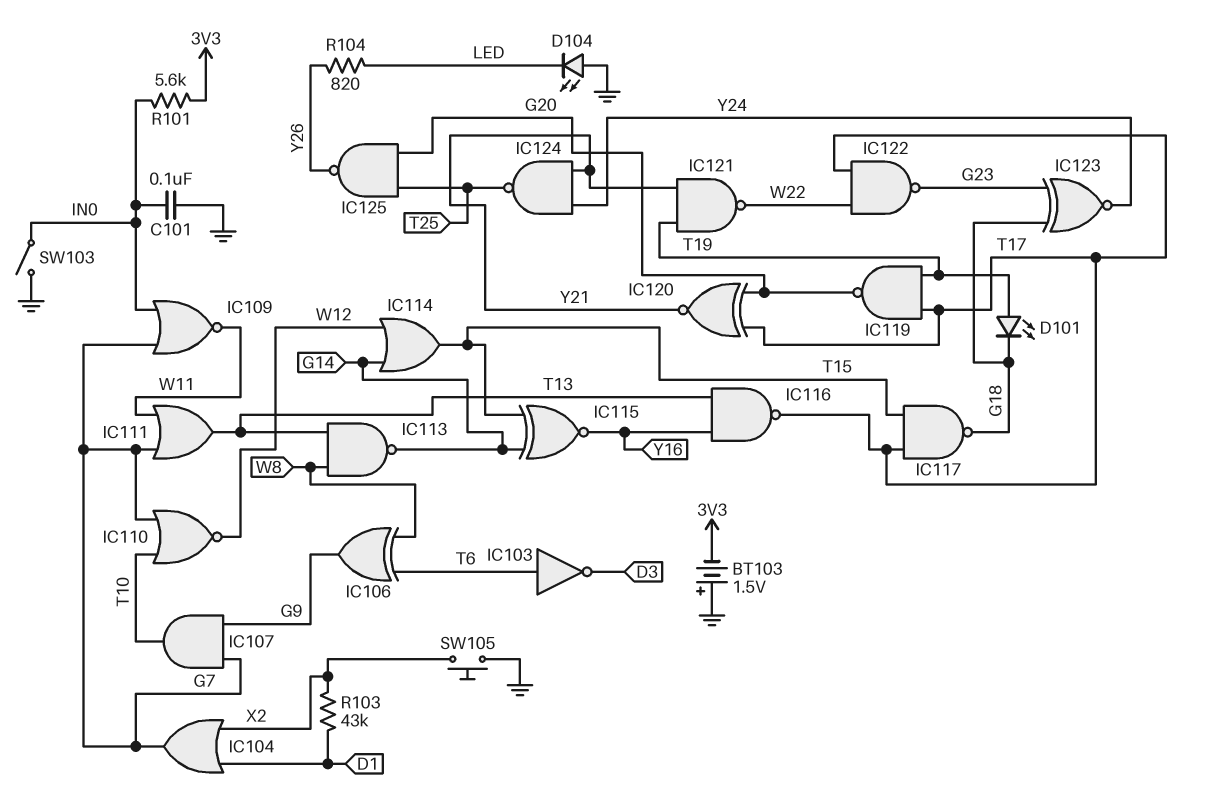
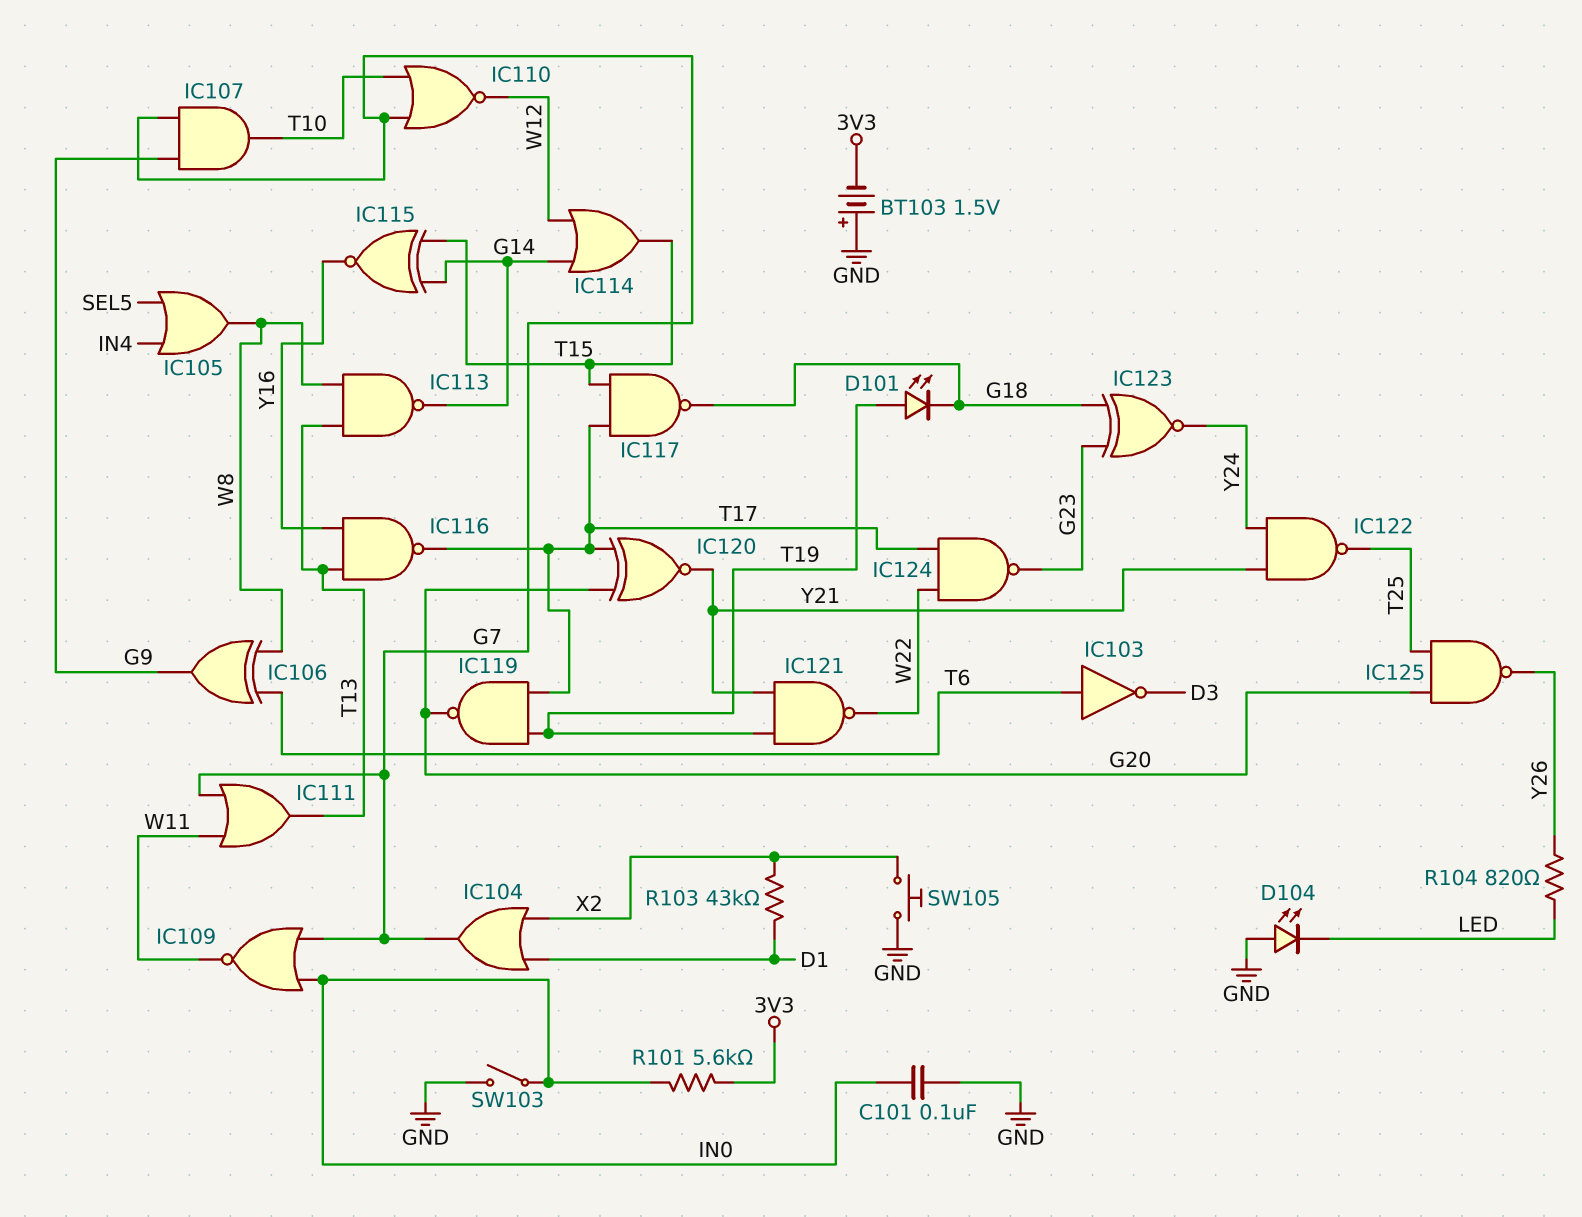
IC105: none -> OR (in IN4, in SEL5, out W8)
IC122: NAND (in T17, in W22, out G23) -> NAND (in Y21, in Y24, out T25)
IC124: NAND (in Y21, in Y24, out T25) -> NAND (in T17, in W22, out G23)

